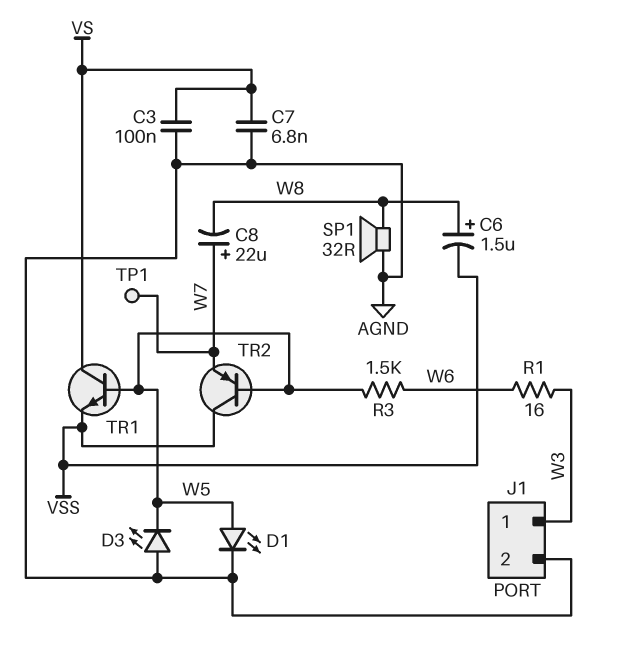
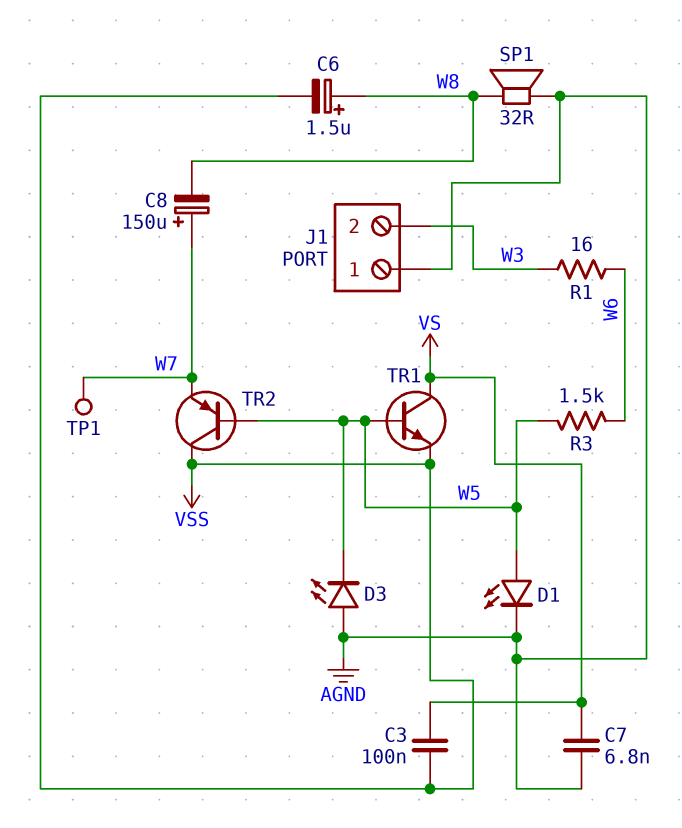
C3: 100nF (AGND, VS) -> 100nF (VS, VSS)
C8: 22uF (plus W7, minus W8) -> 150uF (plus W7, minus W8)
J1 pin 1: W3 -> AGND
J1 pin 2: AGND -> W3

